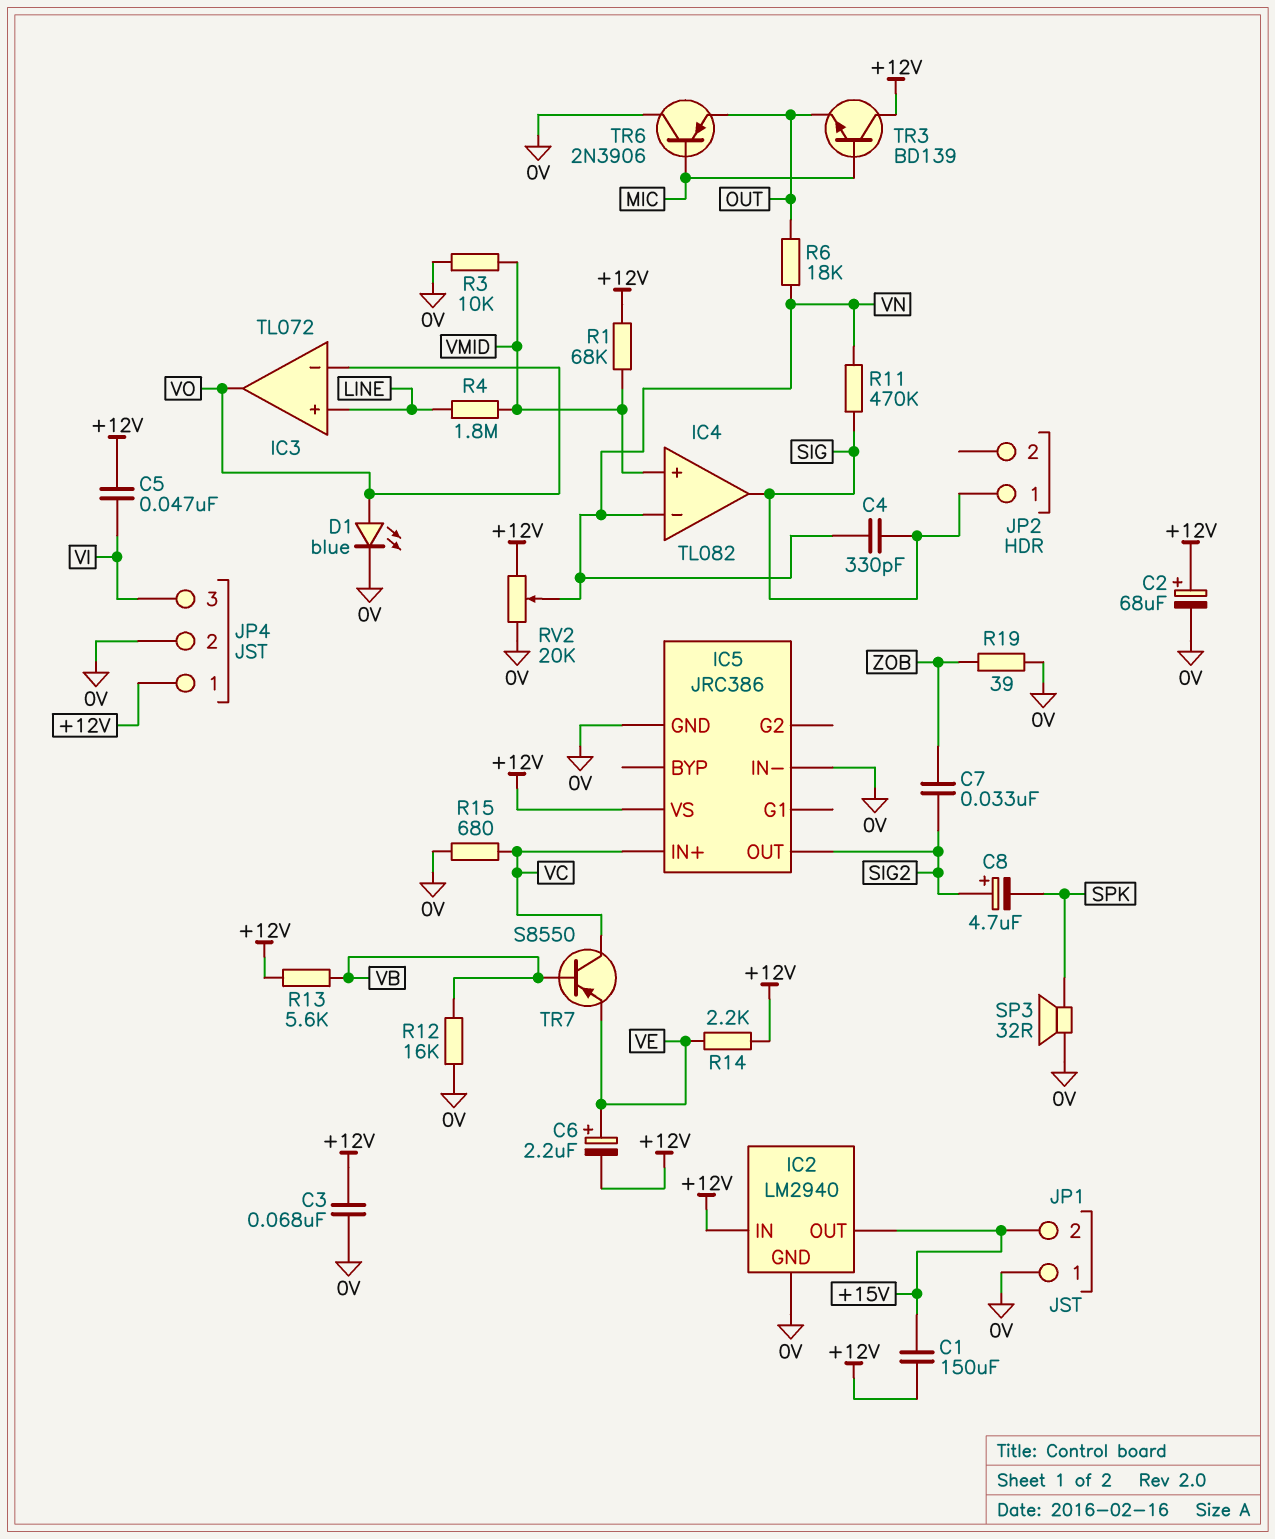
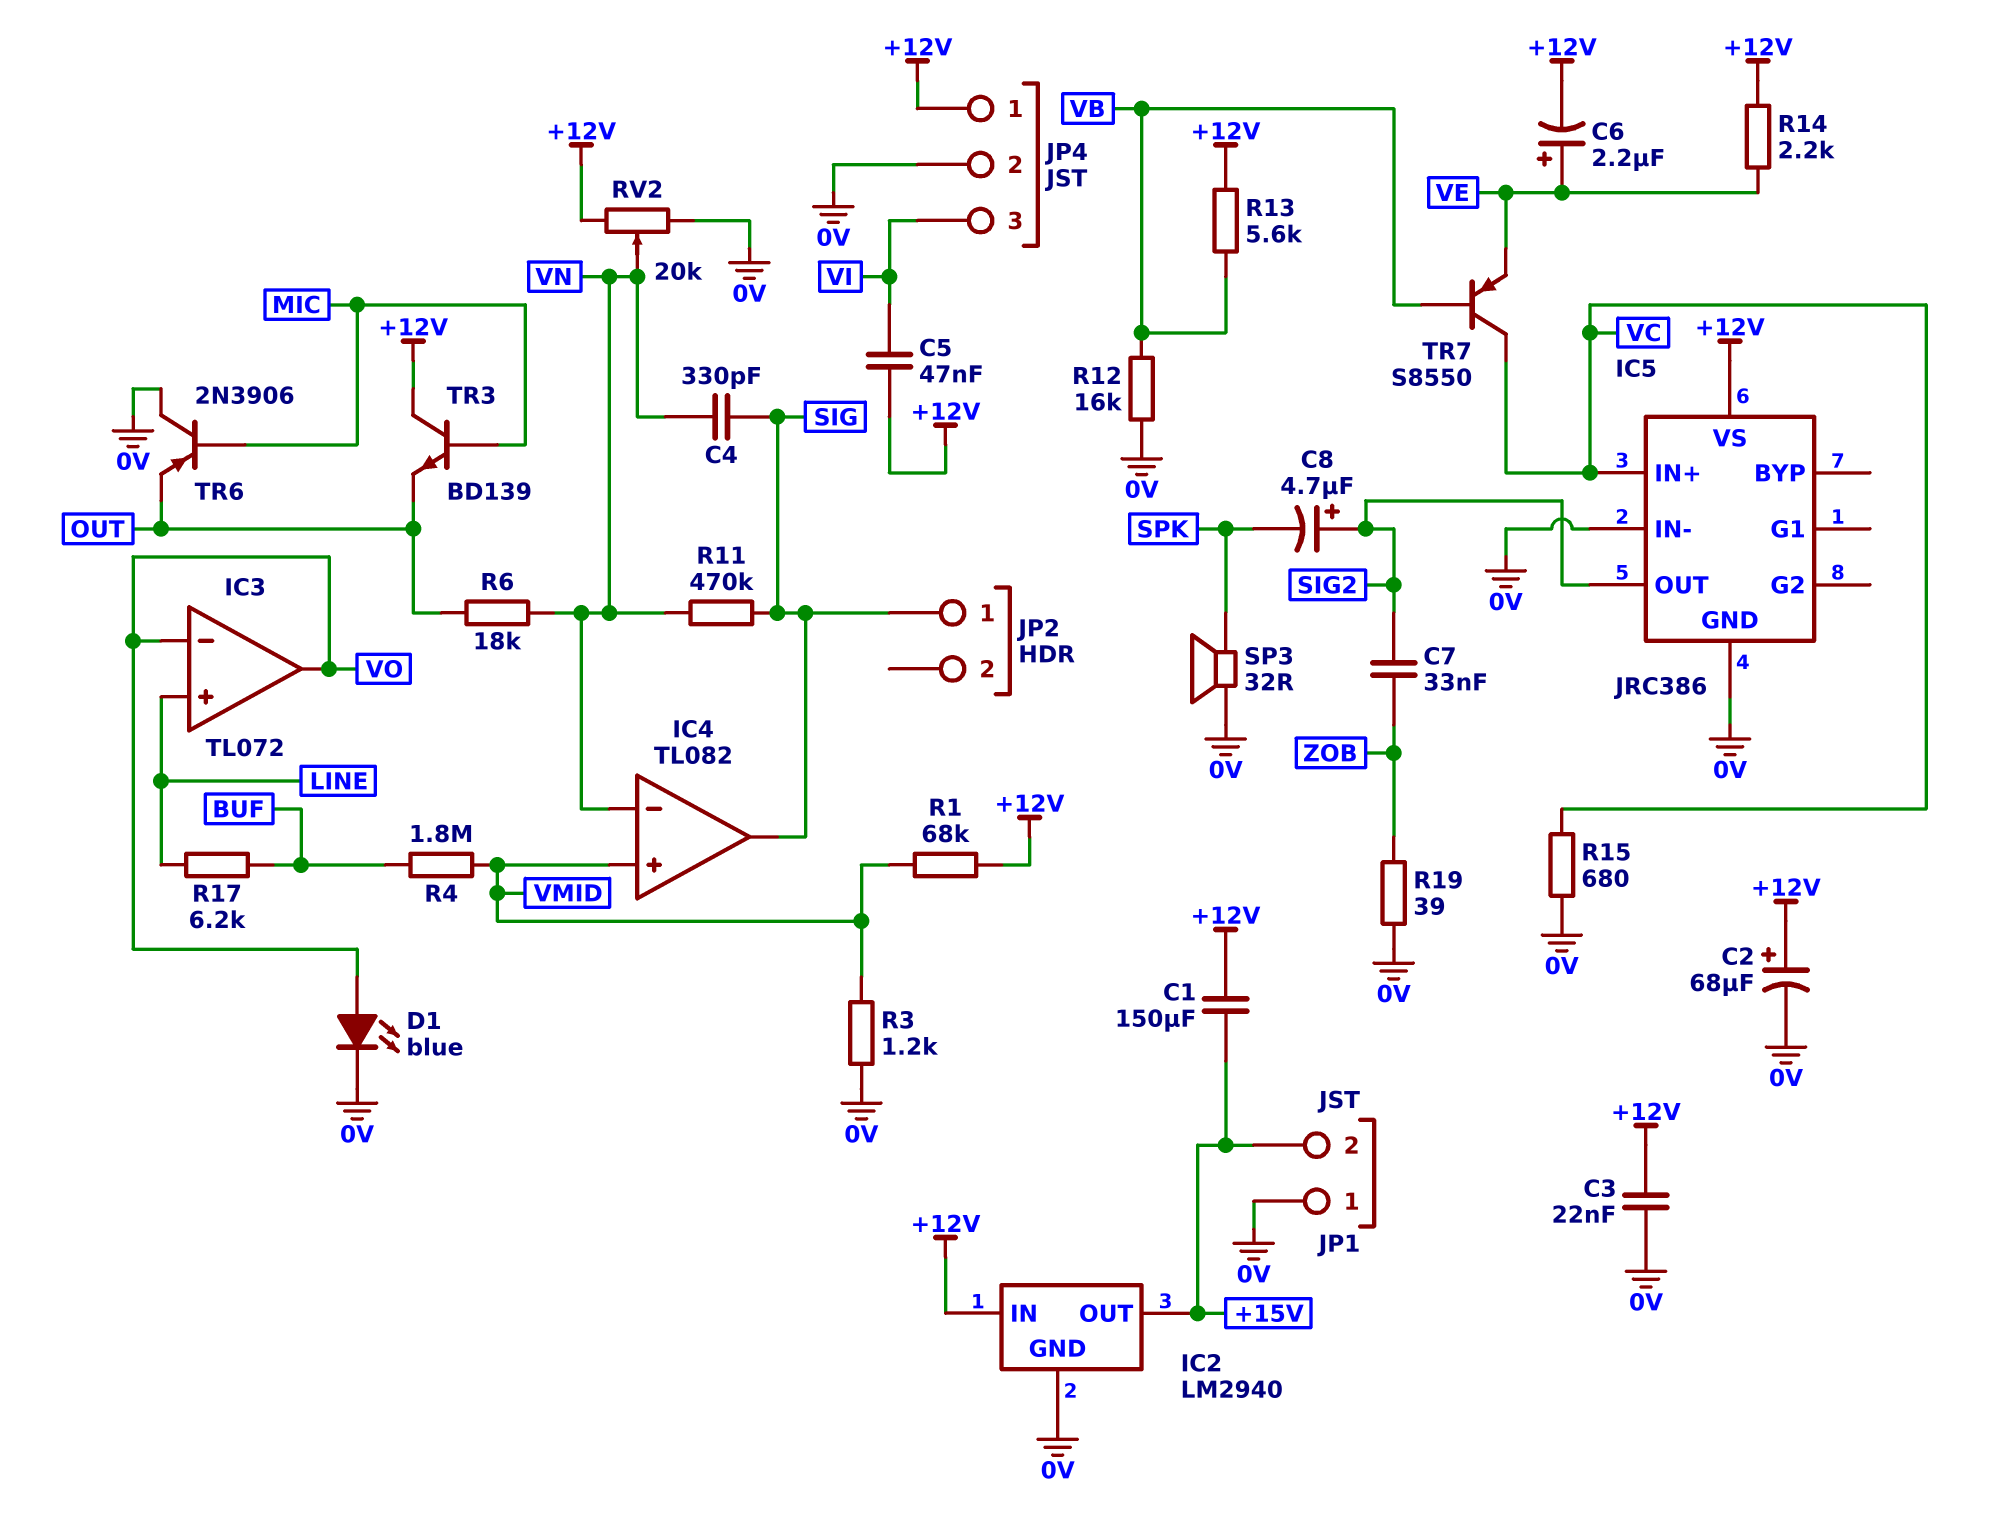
C3: 68nF (+12V, 0V) -> 22nF (+12V, 0V)
R3: 10k (0V, VMID) -> 1.2k (0V, VMID)
R4: 1.8M (LINE, VMID) -> 1.8M (BUF, VMID)
R17: none -> 6.2k (BUF, LINE)

